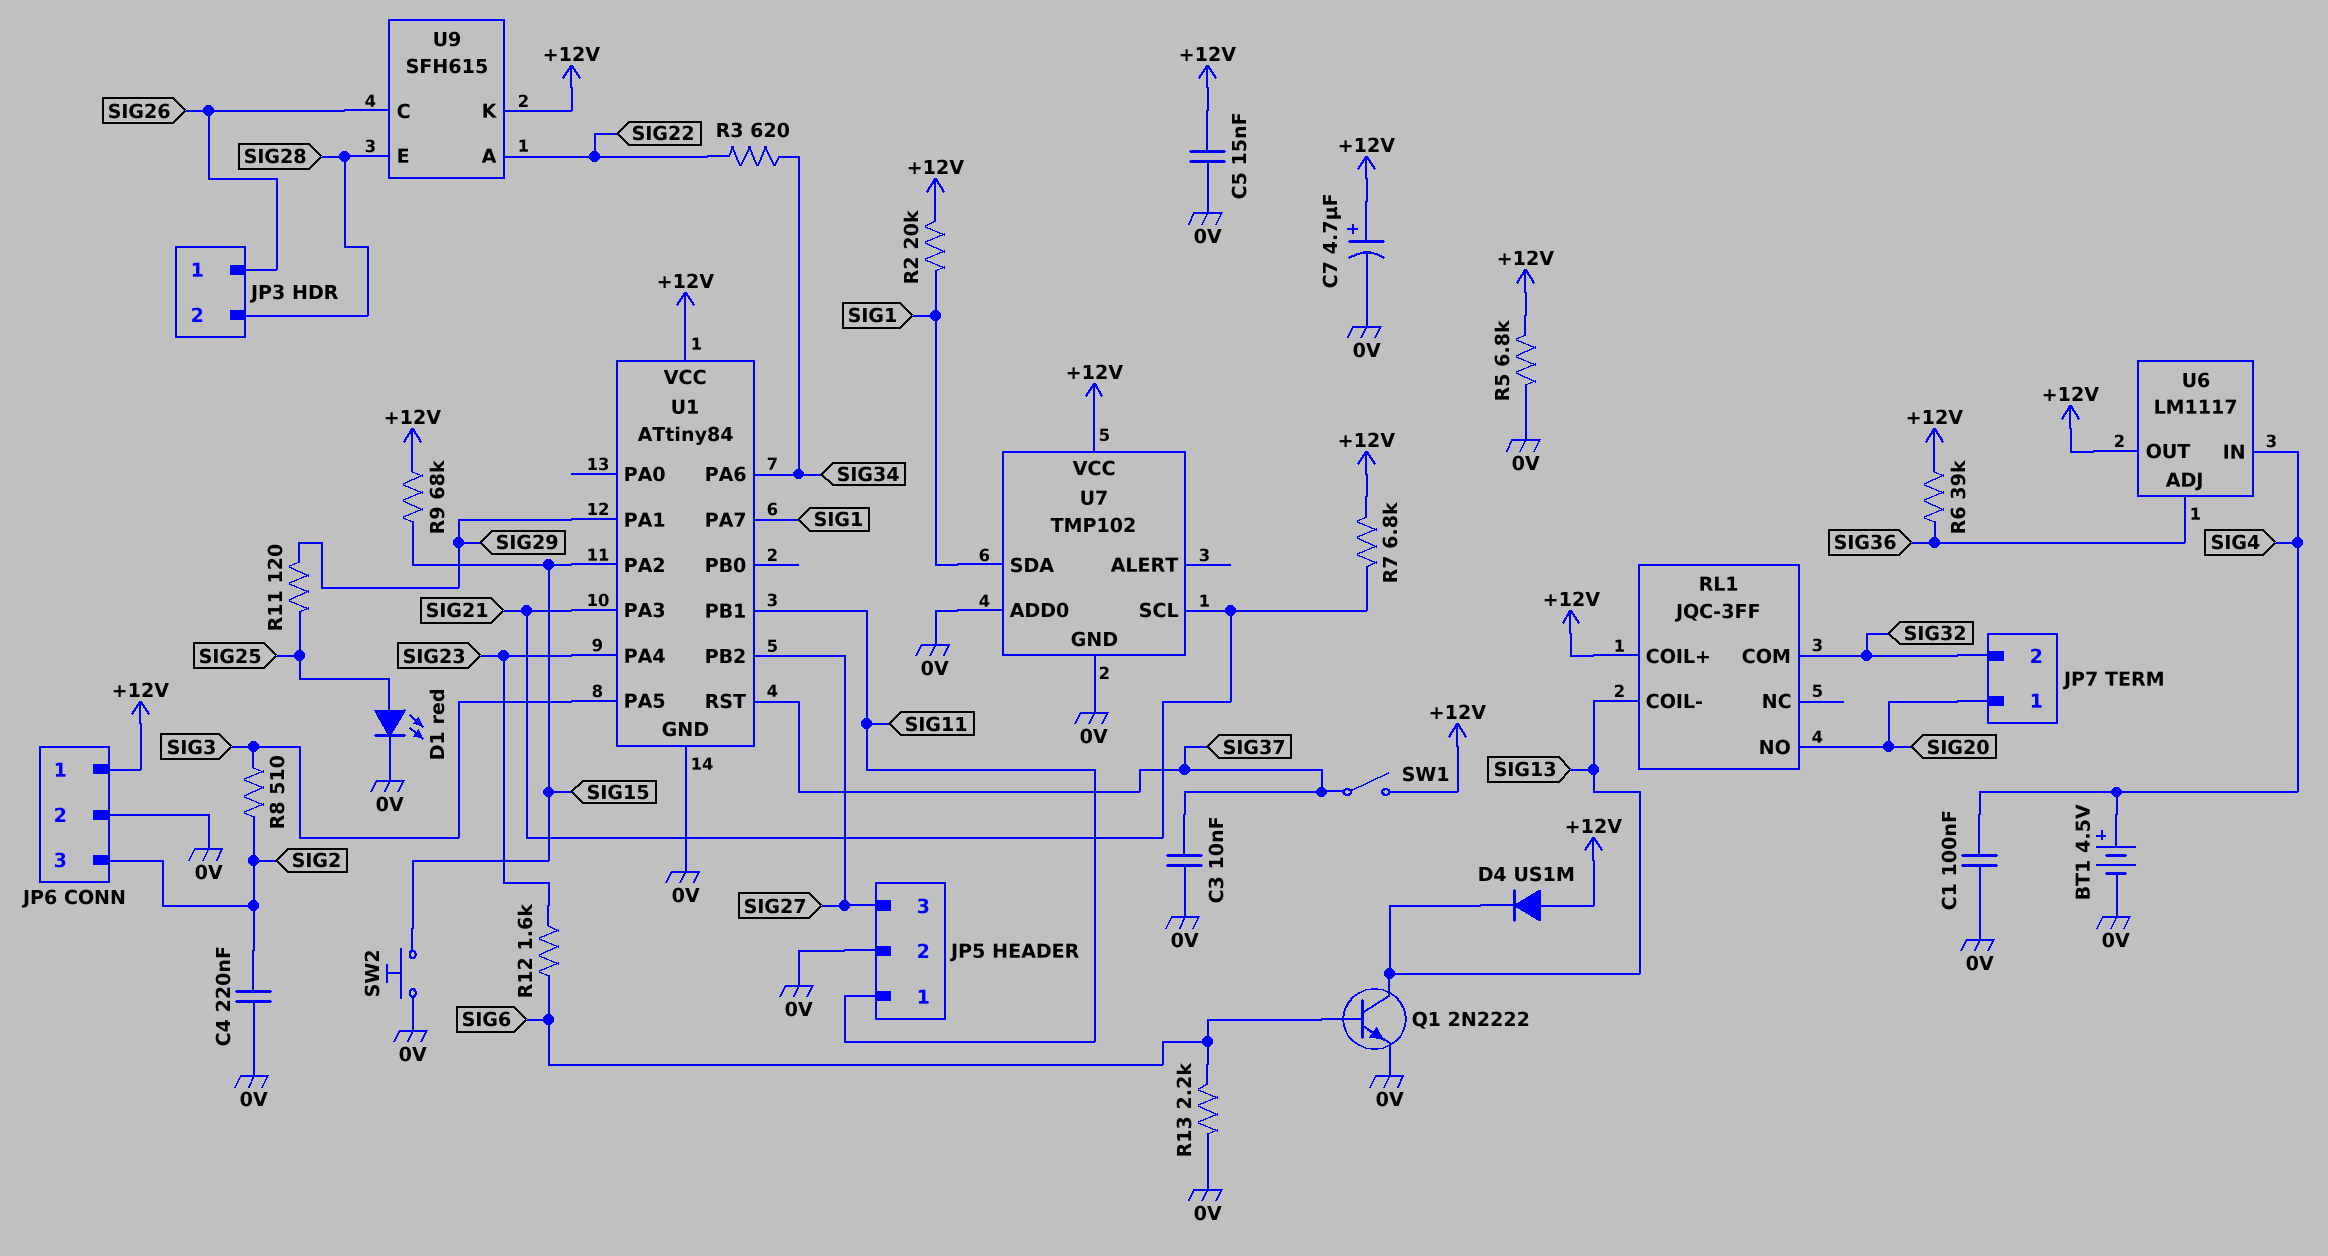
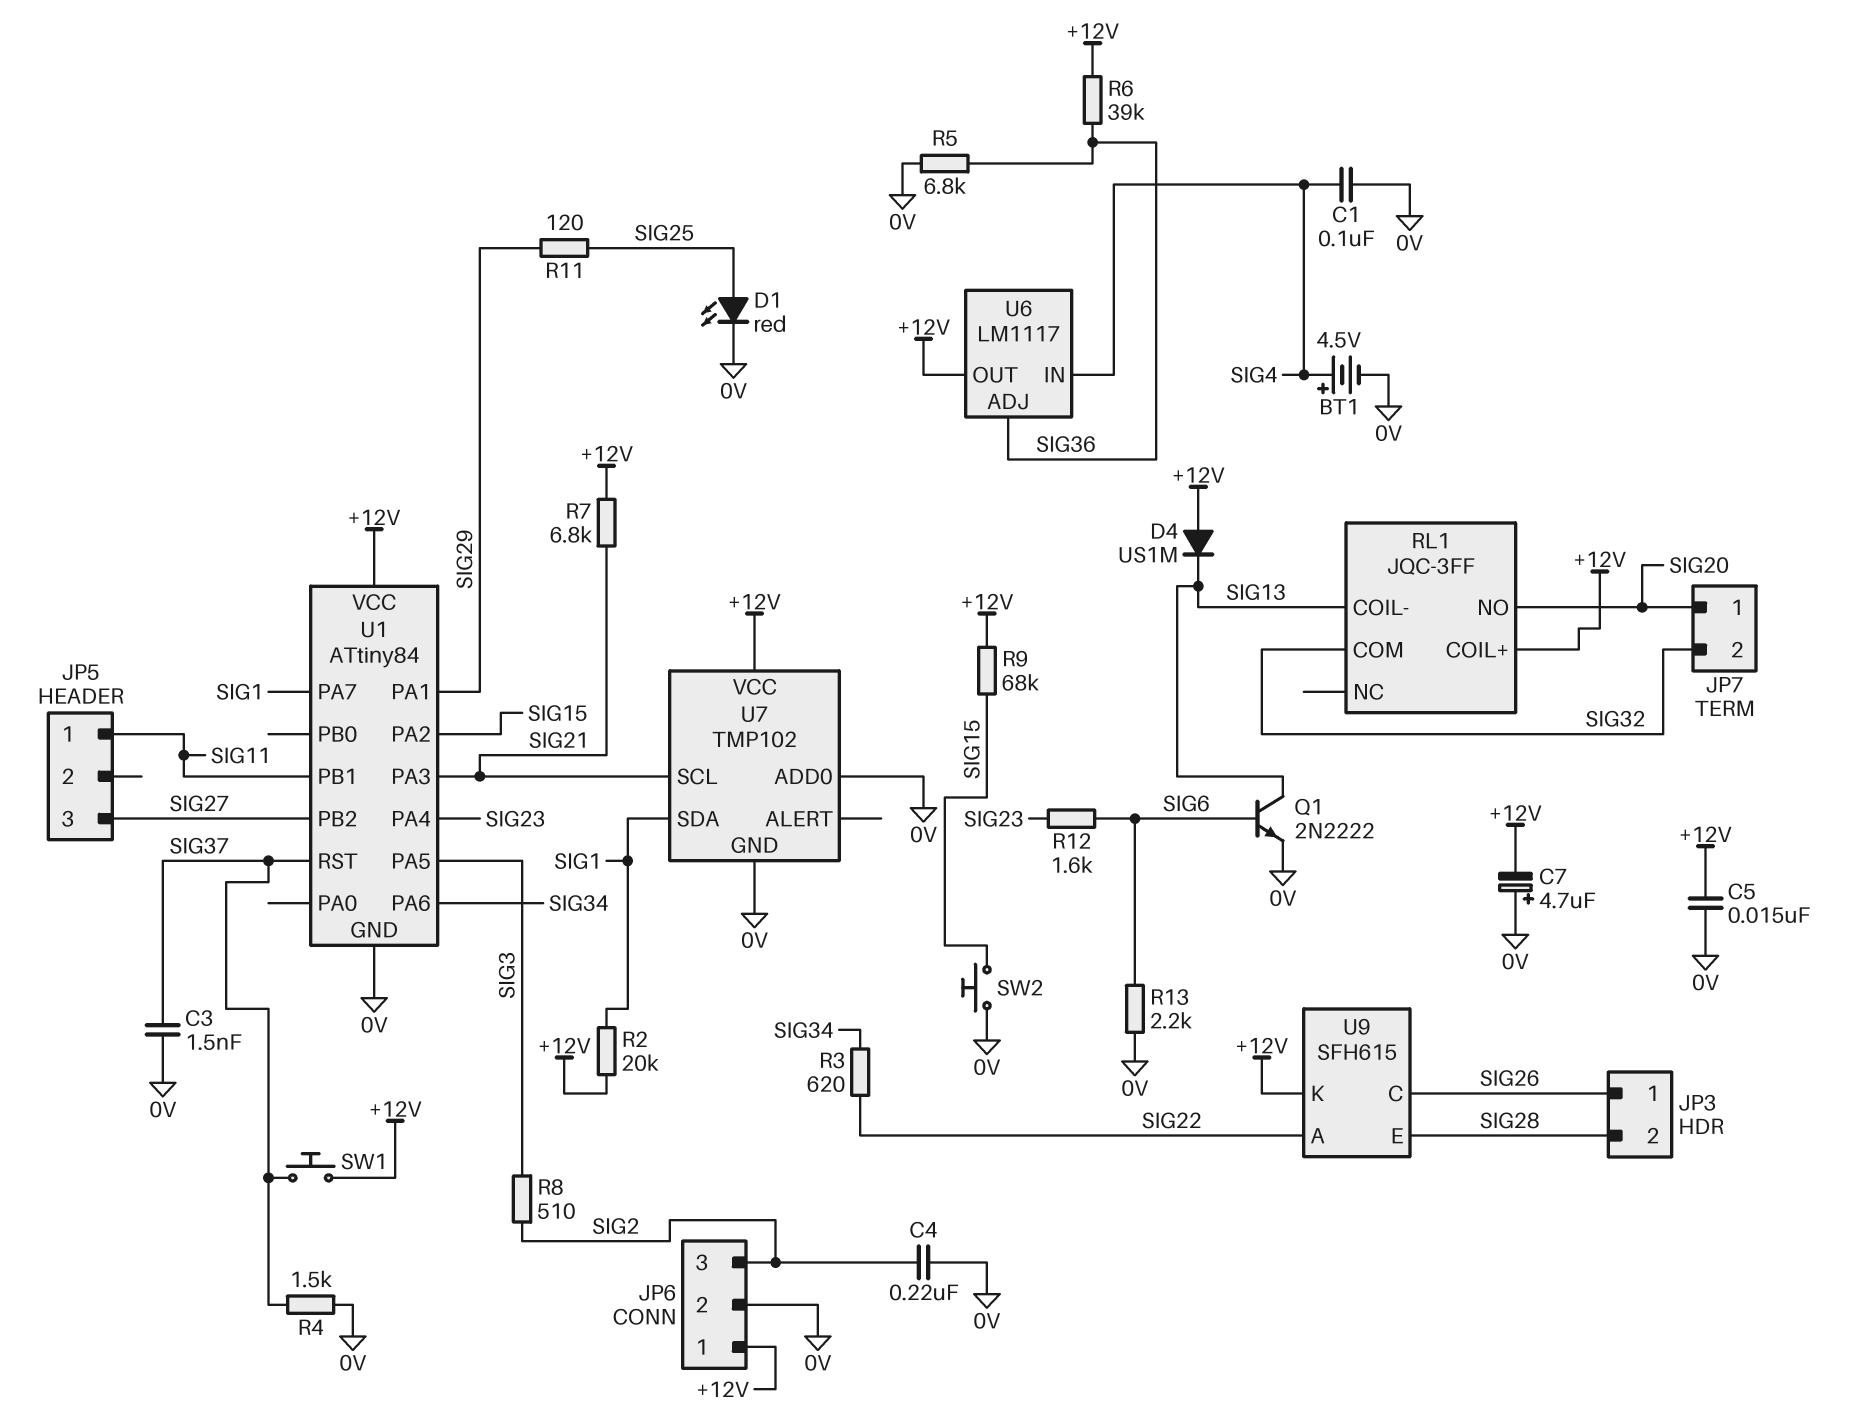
C3: 10nF (0V, SIG37) -> 1.5nF (0V, SIG37)
C7: 4.7uF (plus +12V, minus 0V) -> 4.7uF (plus 0V, minus +12V)
JP5 pin 2: 0V -> none
R4: none -> 1.5k (0V, SIG37)
R5: 6.8k (+12V, 0V) -> 6.8k (0V, SIG36)
SW1: switch (+12V, SIG37) -> button (+12V, SIG37)

